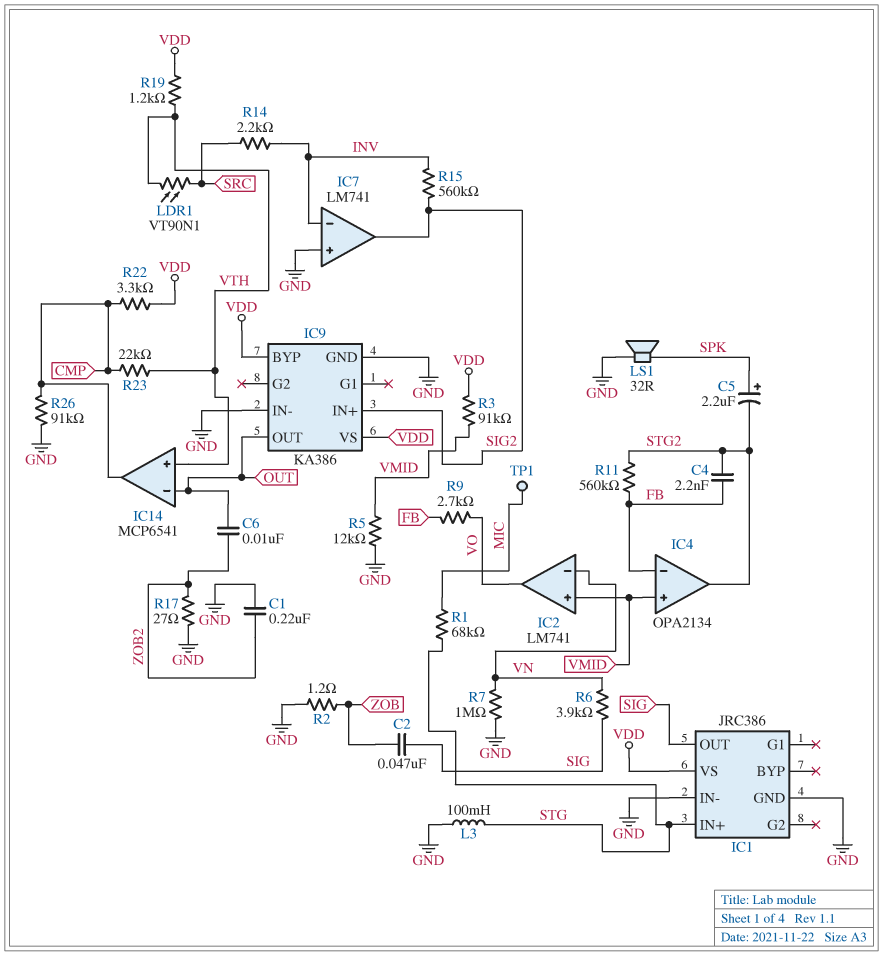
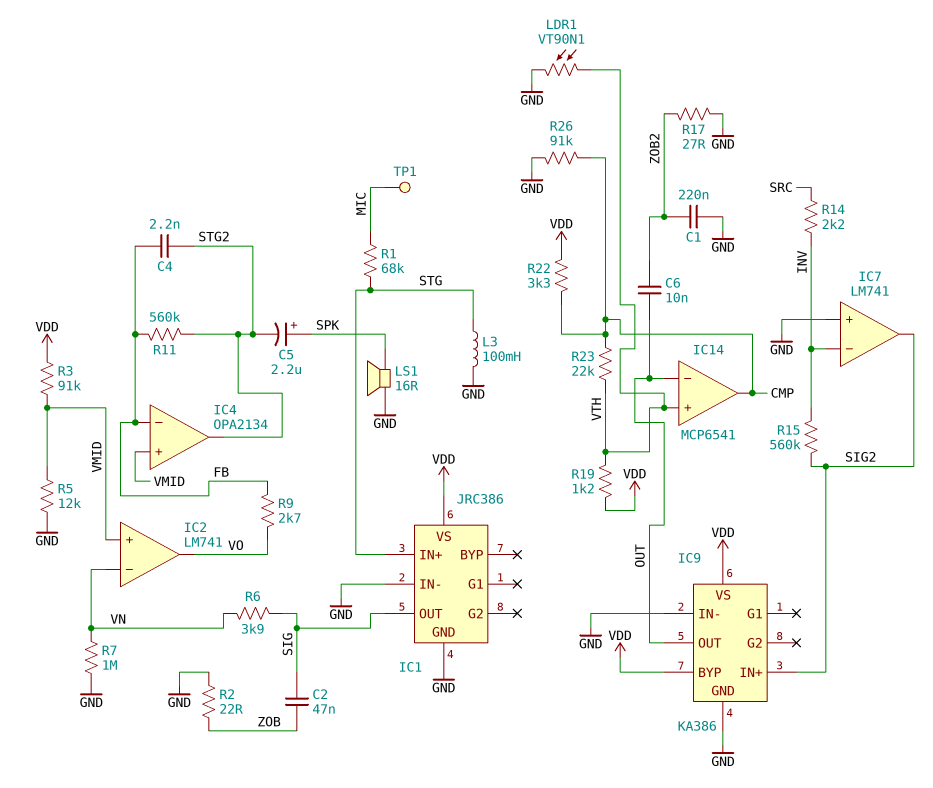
LDR1: VT90N1 (SRC, VTH) -> VT90N1 (GND, VTH)
LS1: speaker 32R (GND, SPK) -> speaker 16R (GND, SPK)
R2: 1.2 (GND, ZOB) -> 22 (GND, ZOB)

